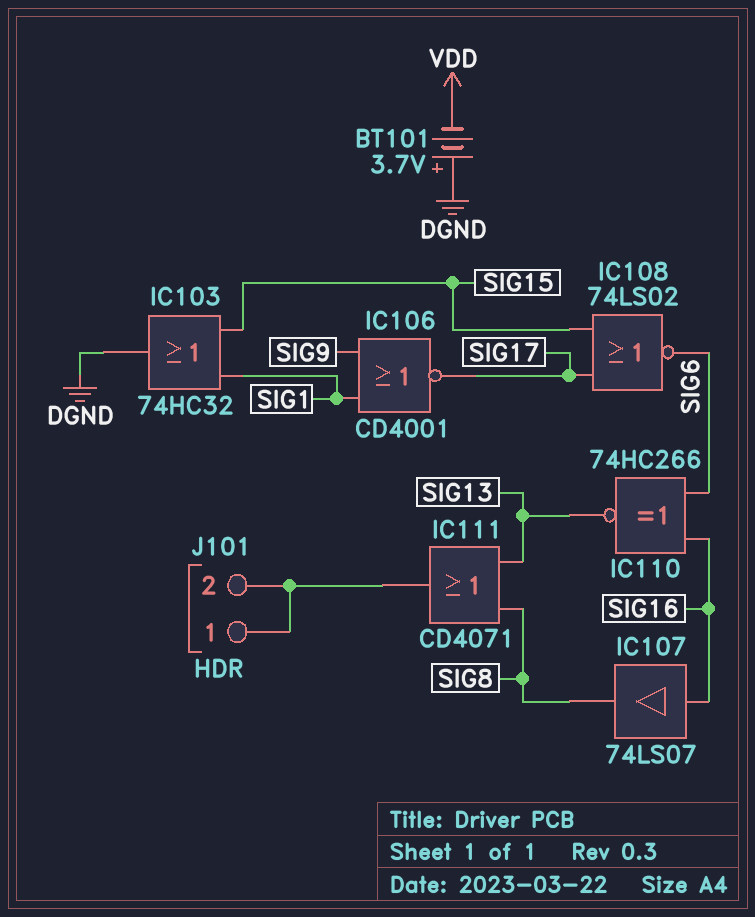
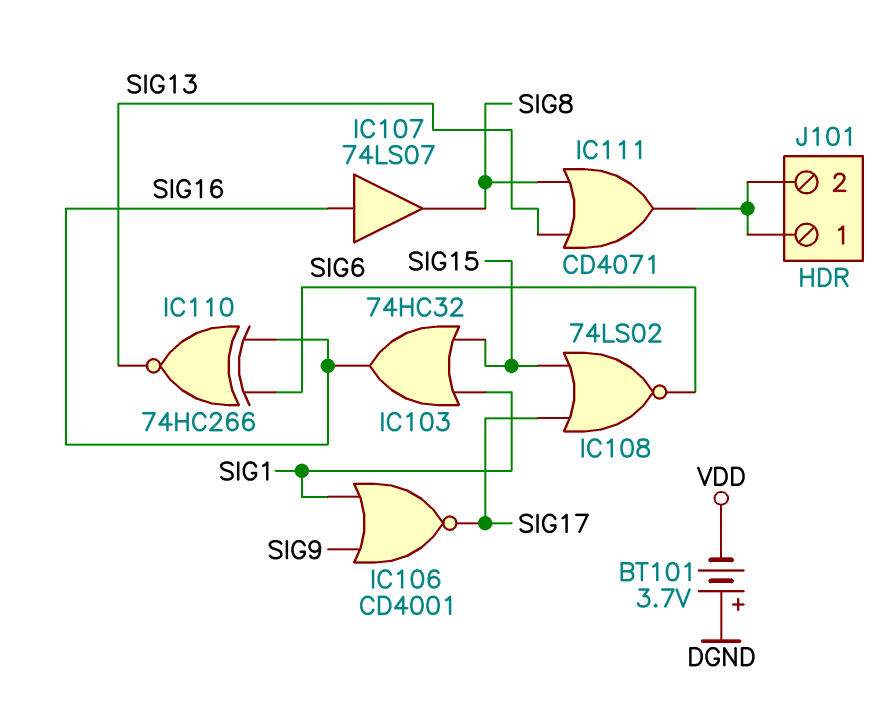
IC103: OR 74HC32 (in SIG1, in SIG15, out DGND) -> OR 74HC32 (in SIG1, in SIG15, out SIG16)

